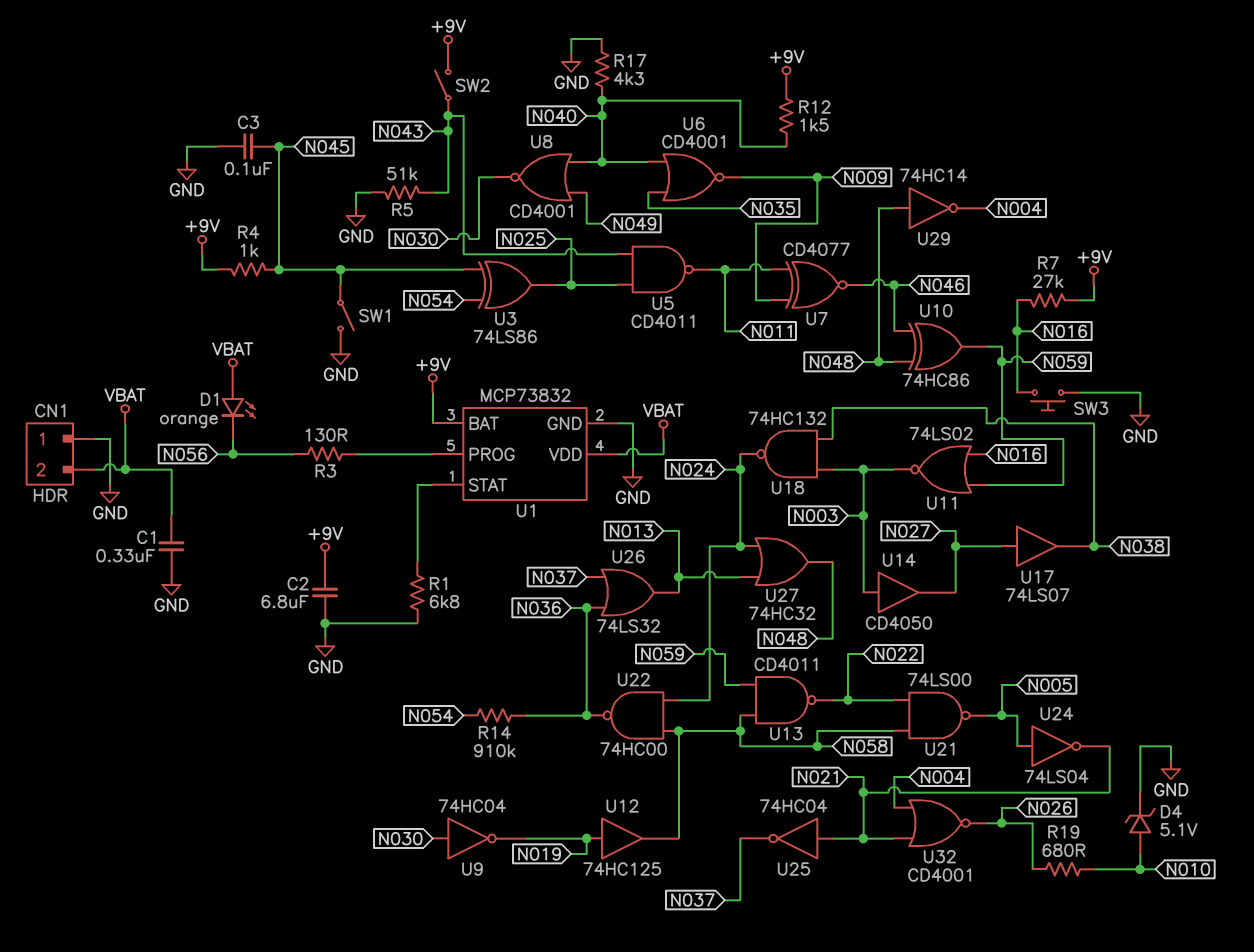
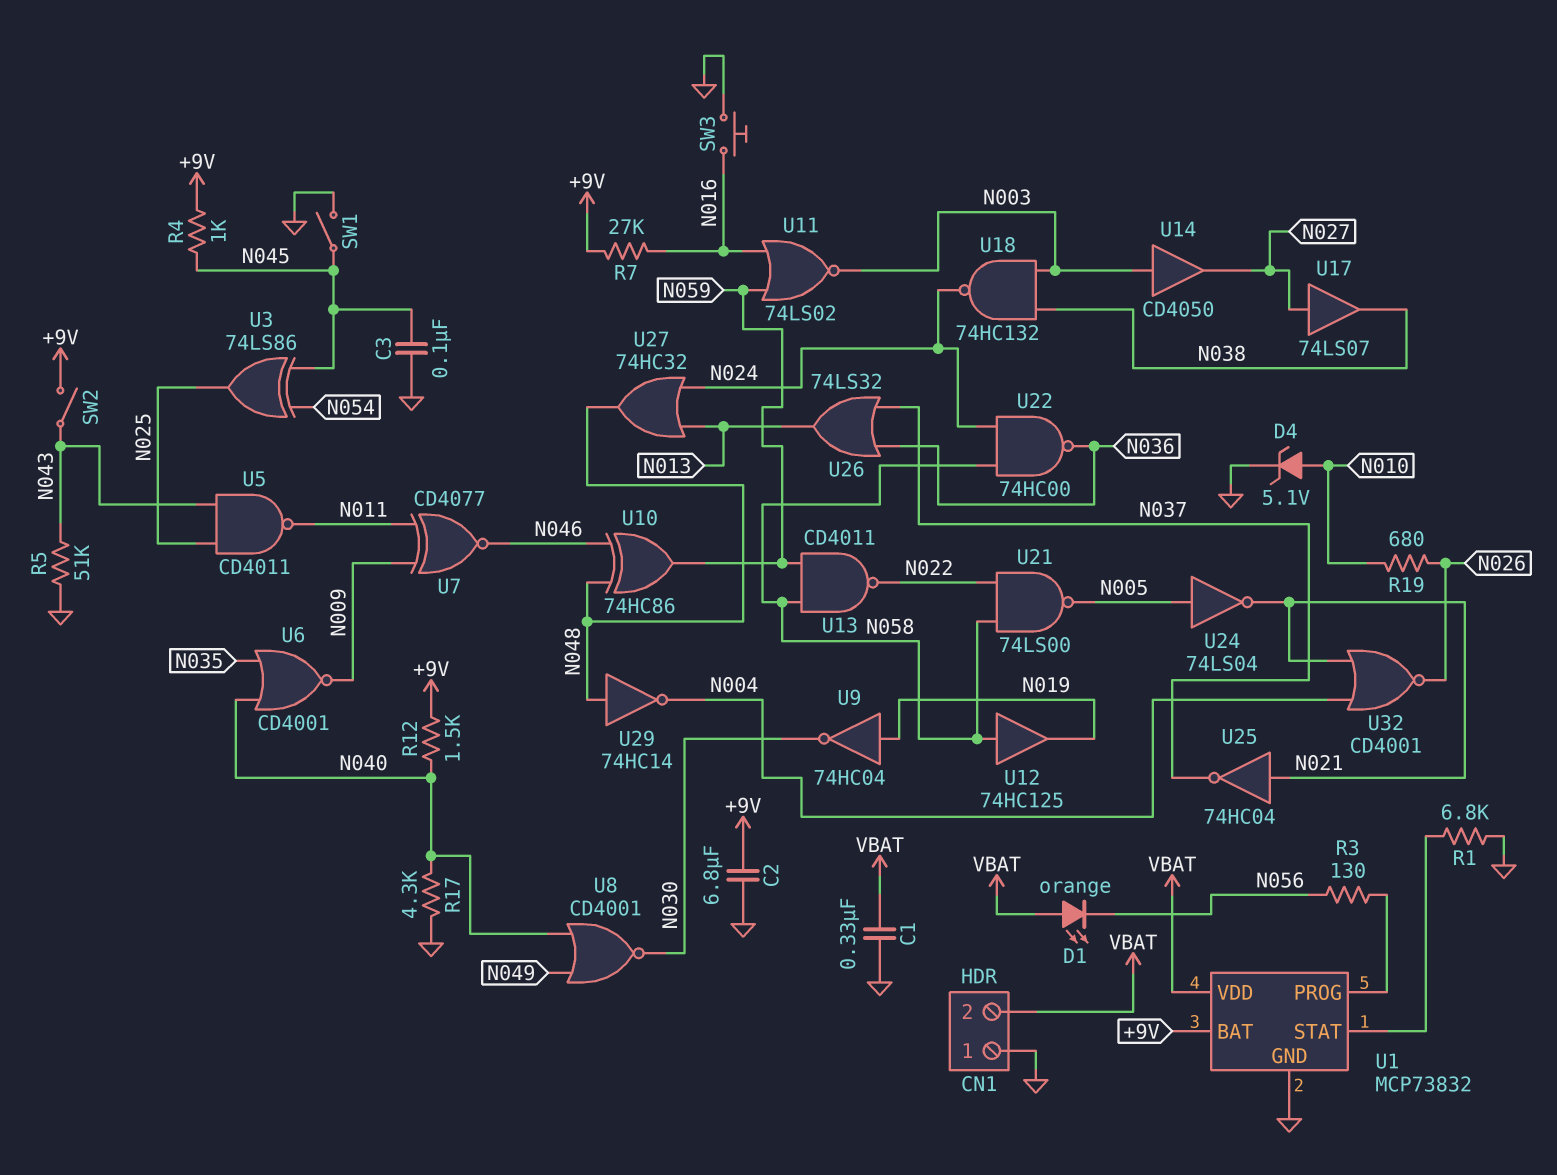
R14: 910k (N036, N054) -> none
U9: NOT 74HC04 (in N030, out N019) -> NOT 74HC04 (in N019, out N030)
U12: buffer 74HC125 (in N019, out N058) -> buffer 74HC125 (in N058, out N019)

